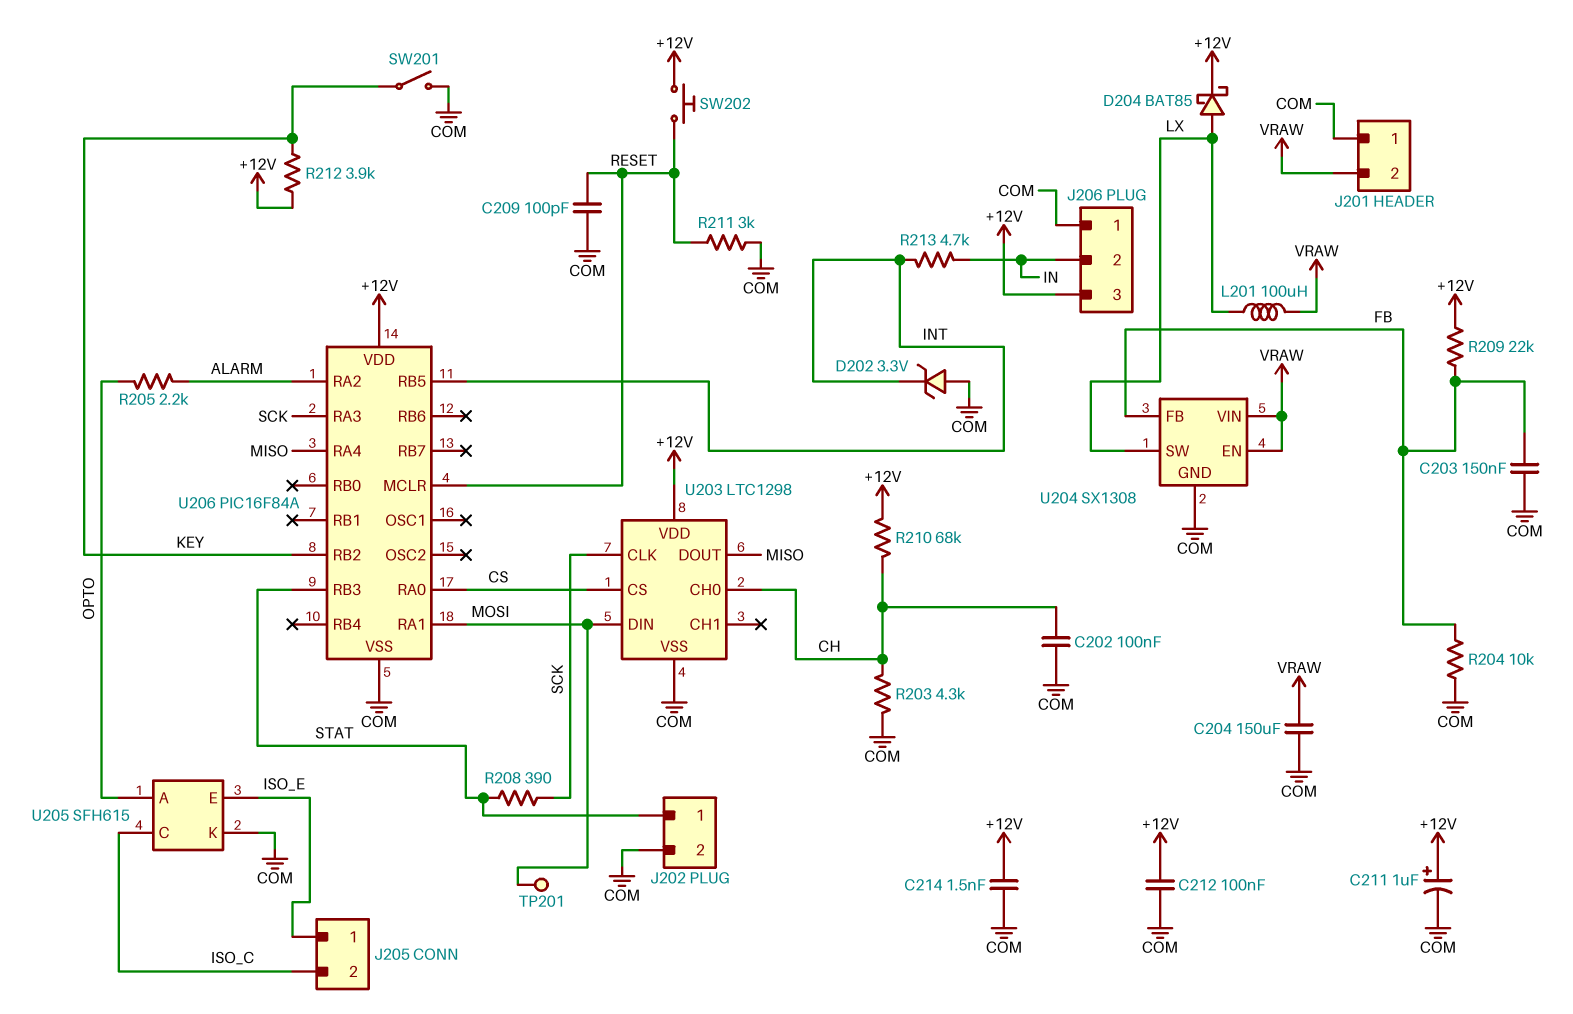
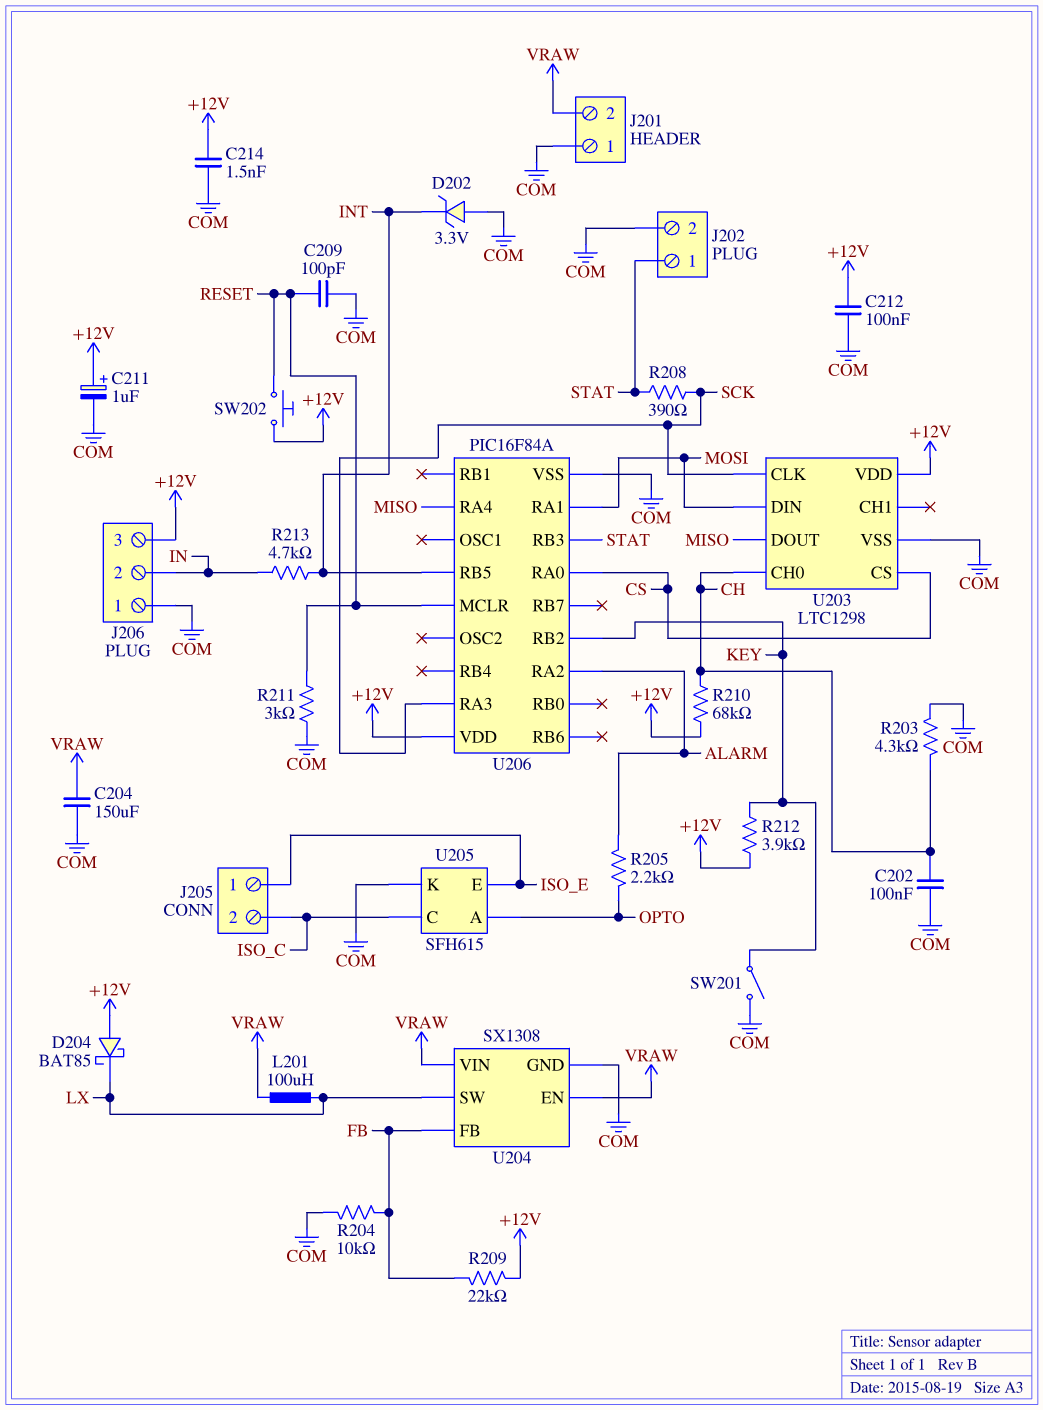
C203: 150nF (COM, FB) -> none
D204: schottky BAT85 (A LX, K +12V) -> schottky BAT85 (A +12V, K LX)
TP201: test point (MOSI) -> none

